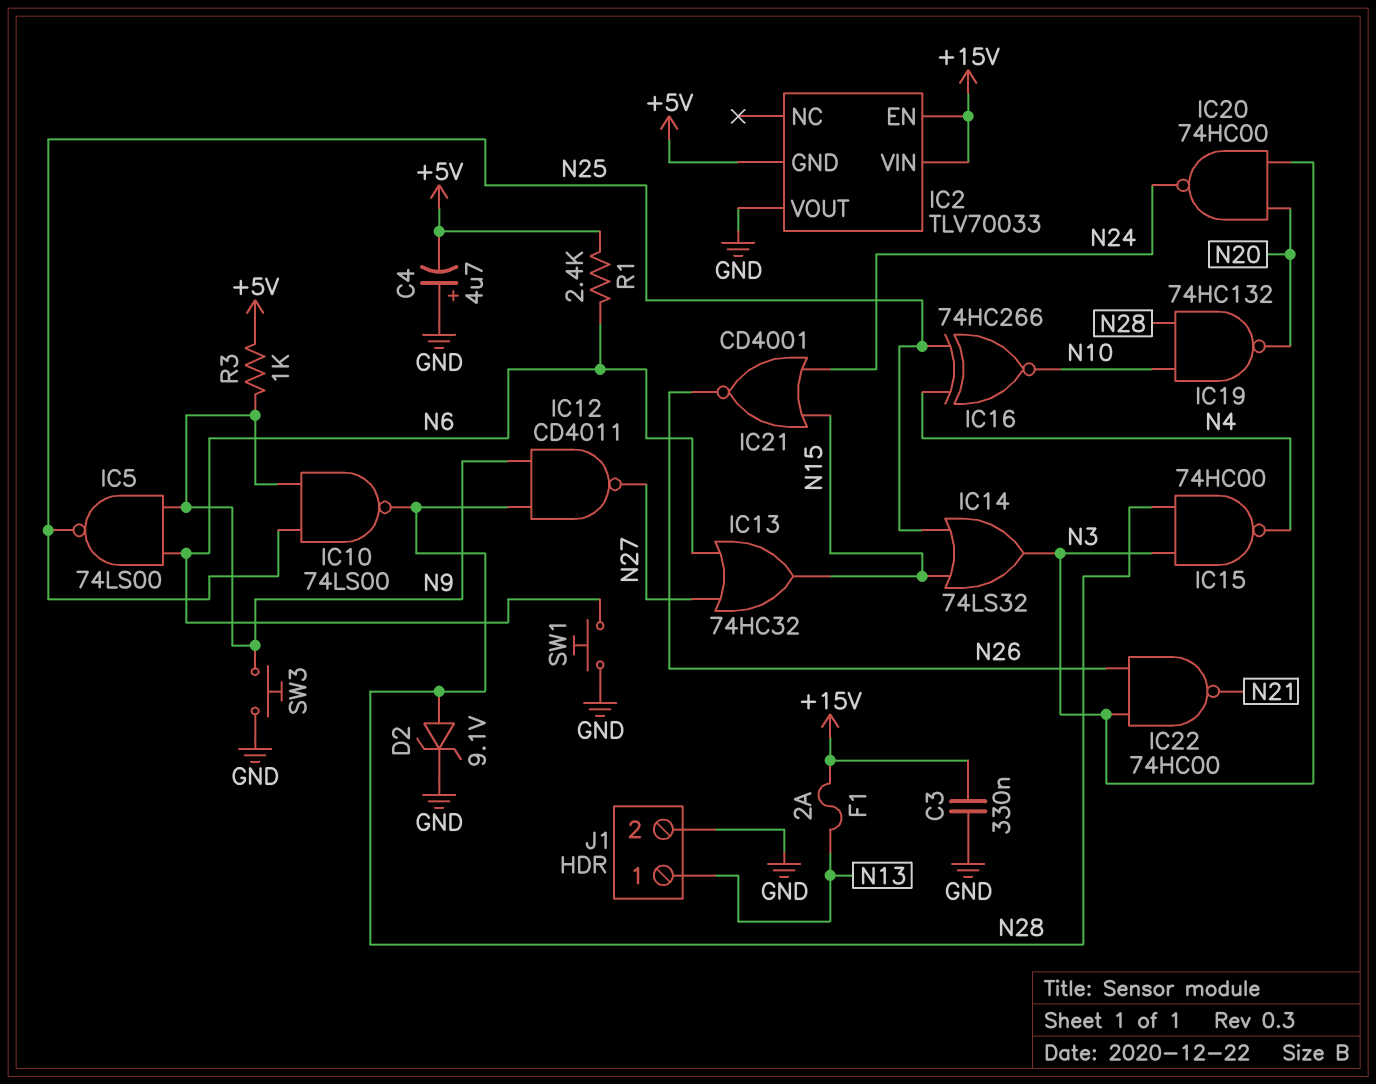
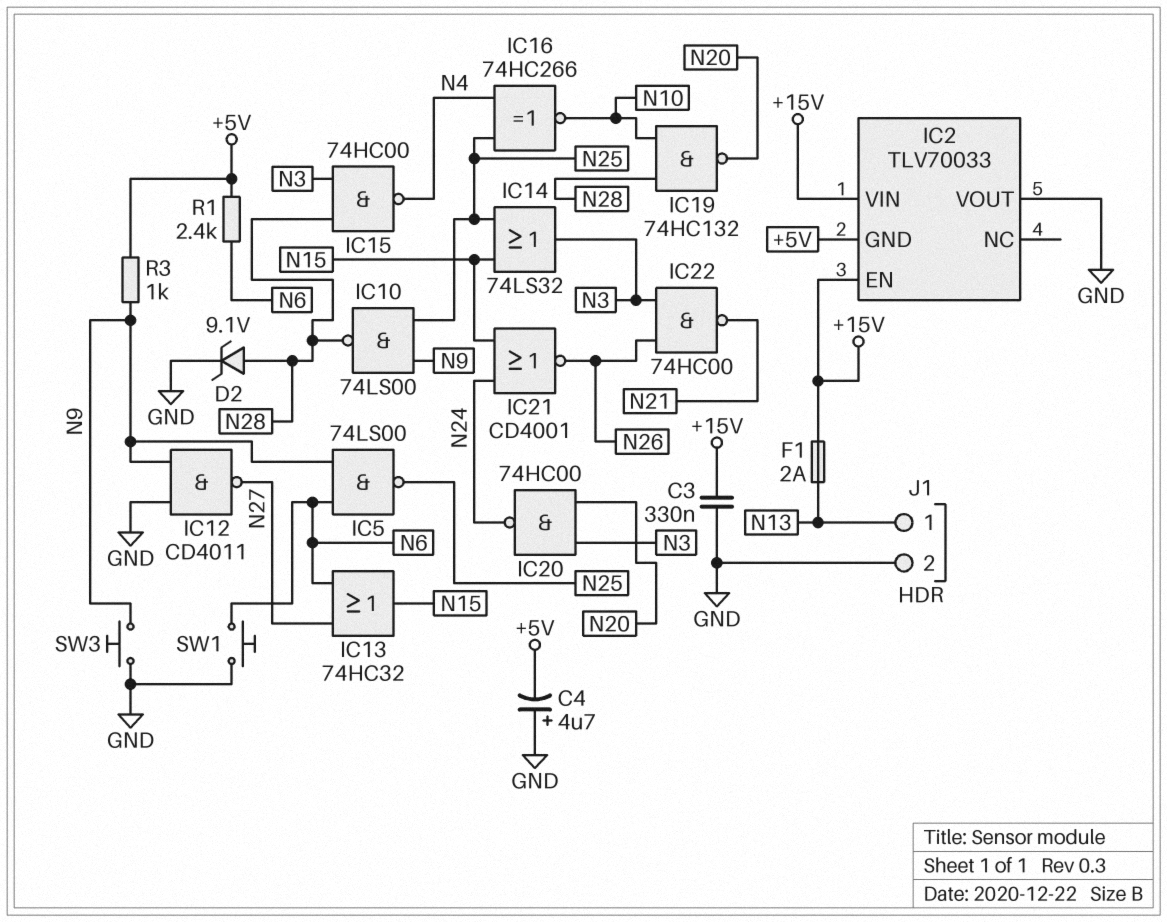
IC12: NAND CD4011 (in N9, in N28, out N27) -> NAND CD4011 (in GND, in N9, out N27)

